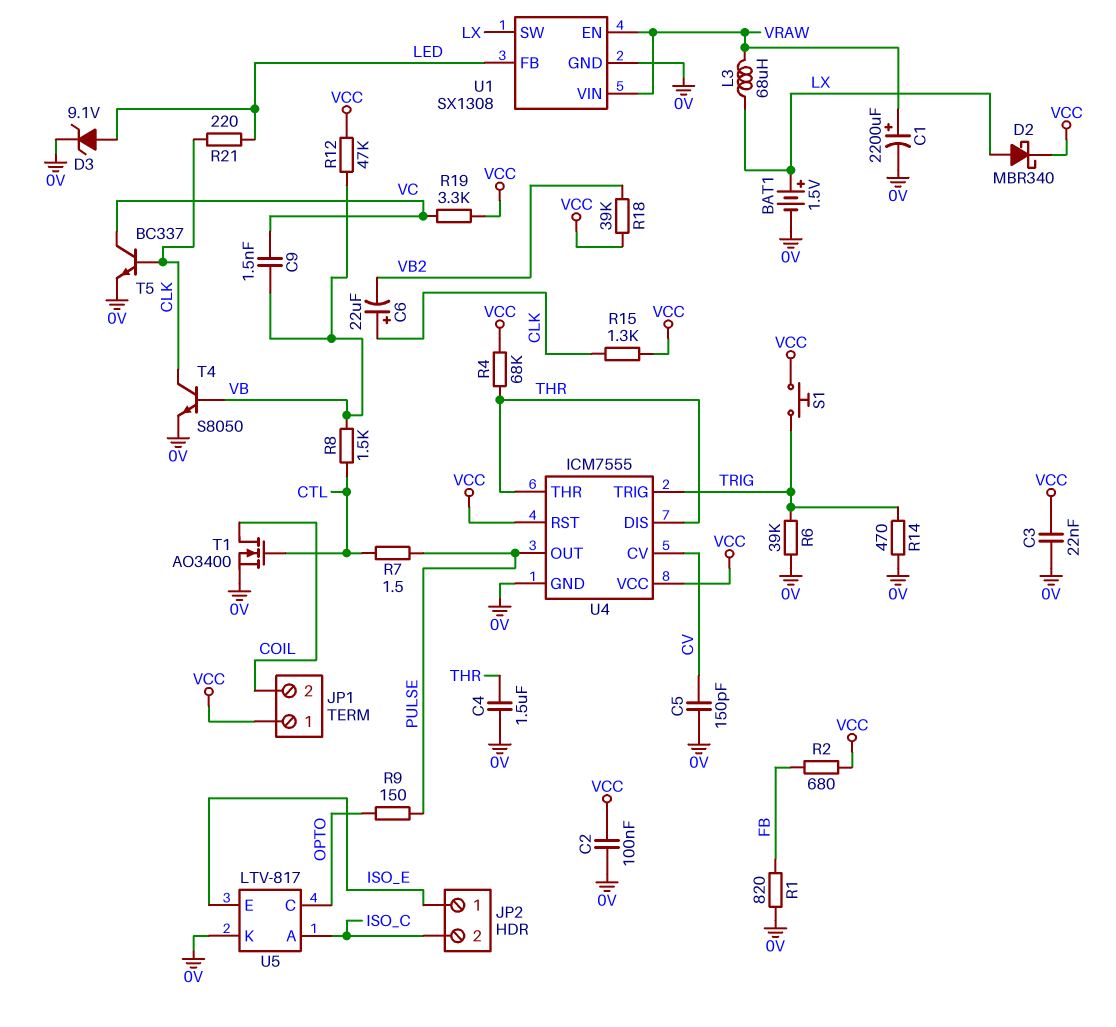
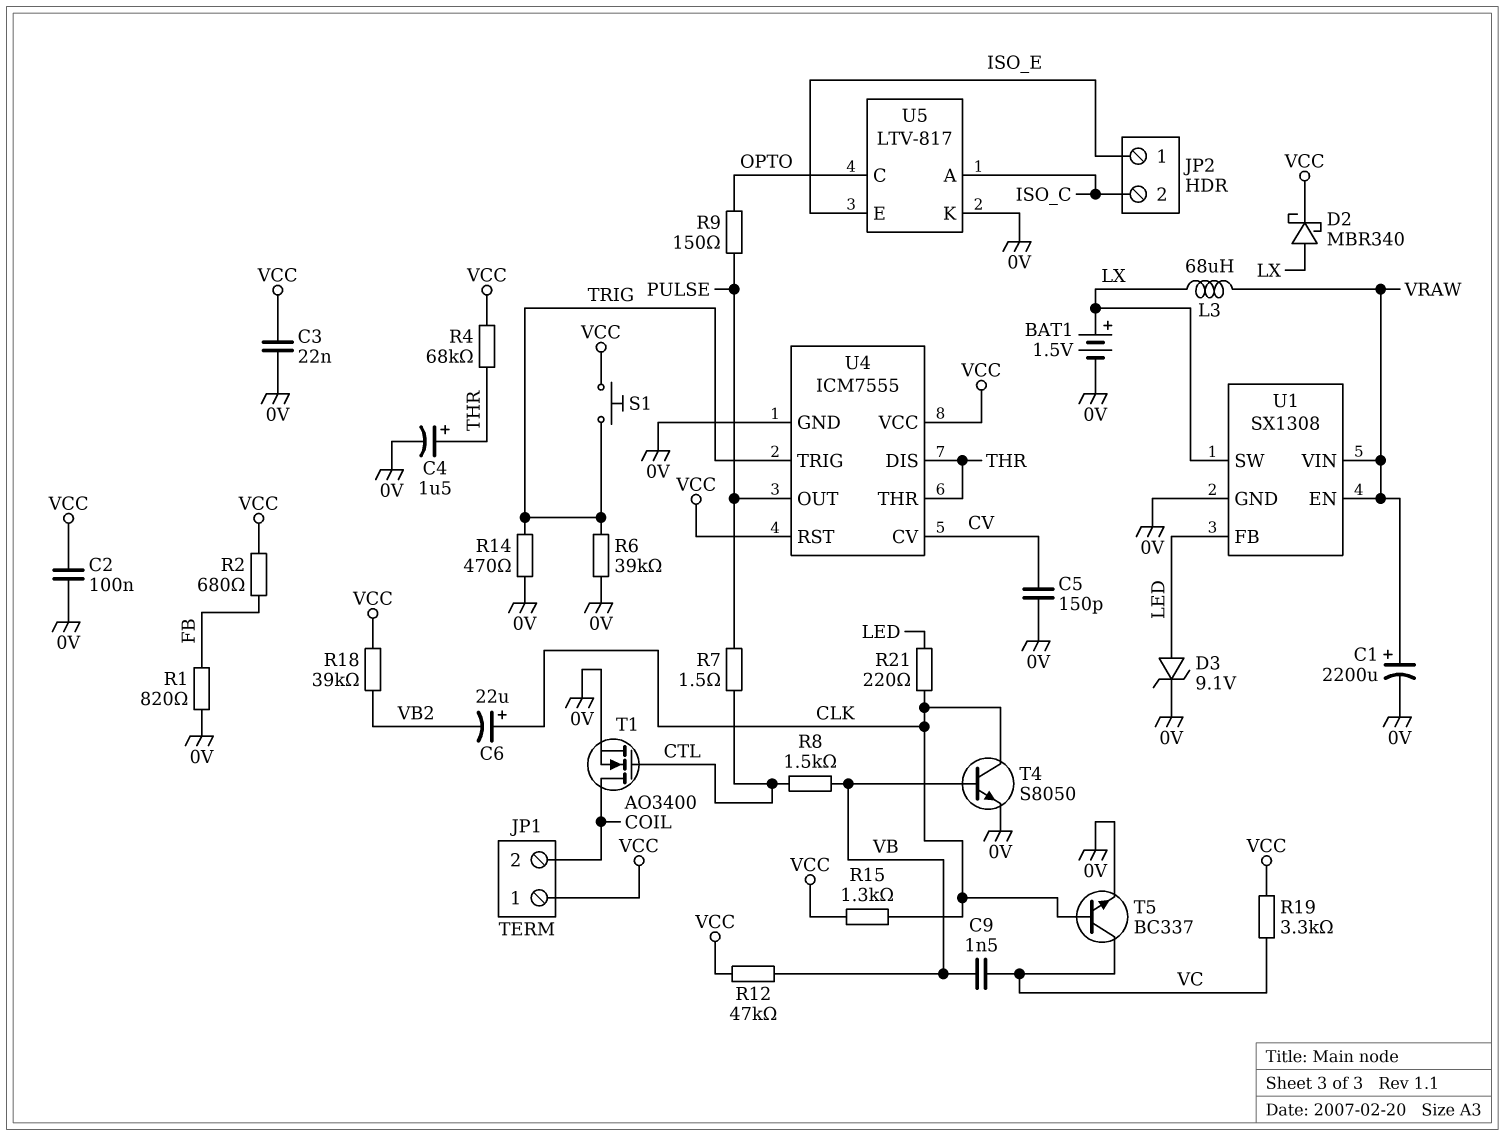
C4: 1.5uF (0V, THR) -> 1.5uF (plus THR, minus 0V)

